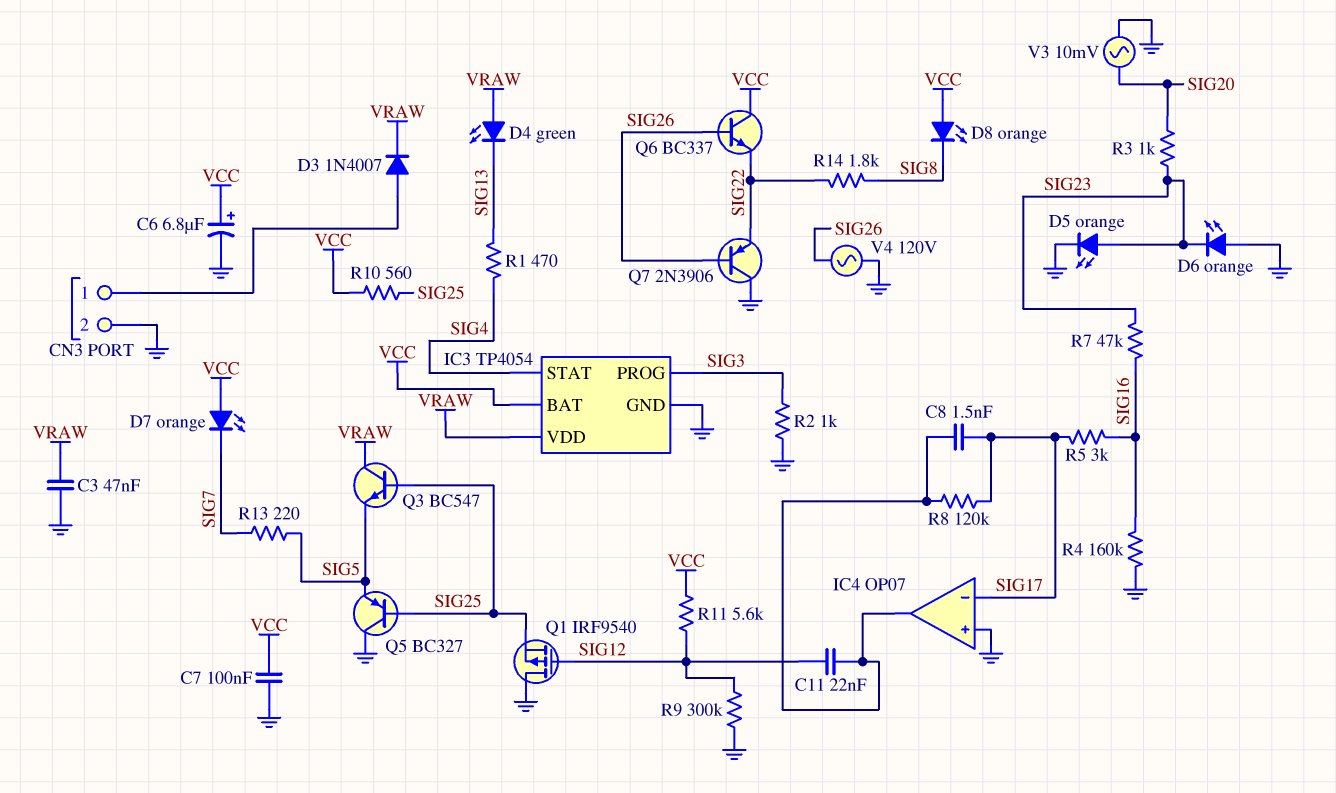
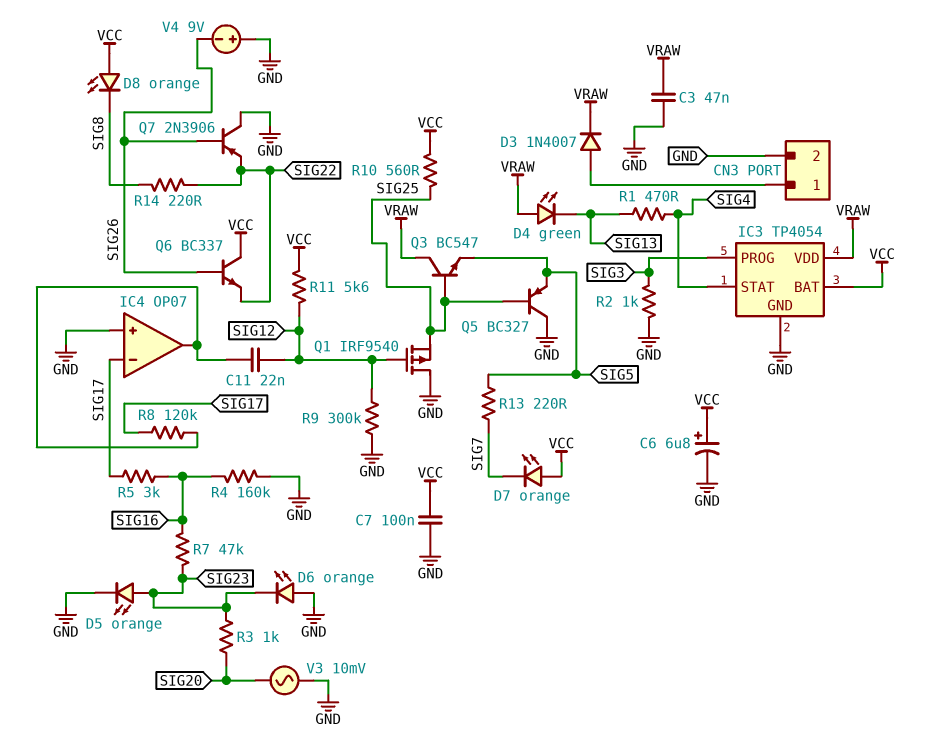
C8: 1.5nF (IC4/out, SIG17) -> none
R14: 1.8k (SIG8, SIG22) -> 220 (SIG8, SIG22)
V4: AC 120V (GND, SIG26) -> 9V (plus GND, minus SIG26)

